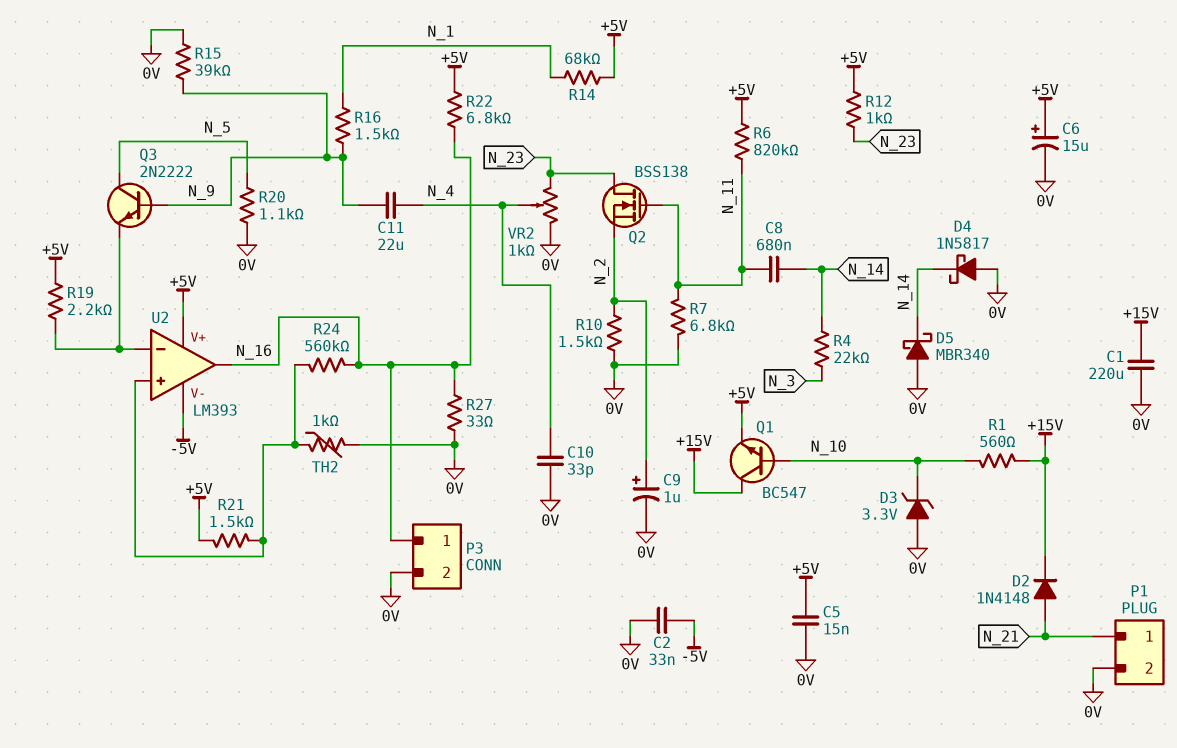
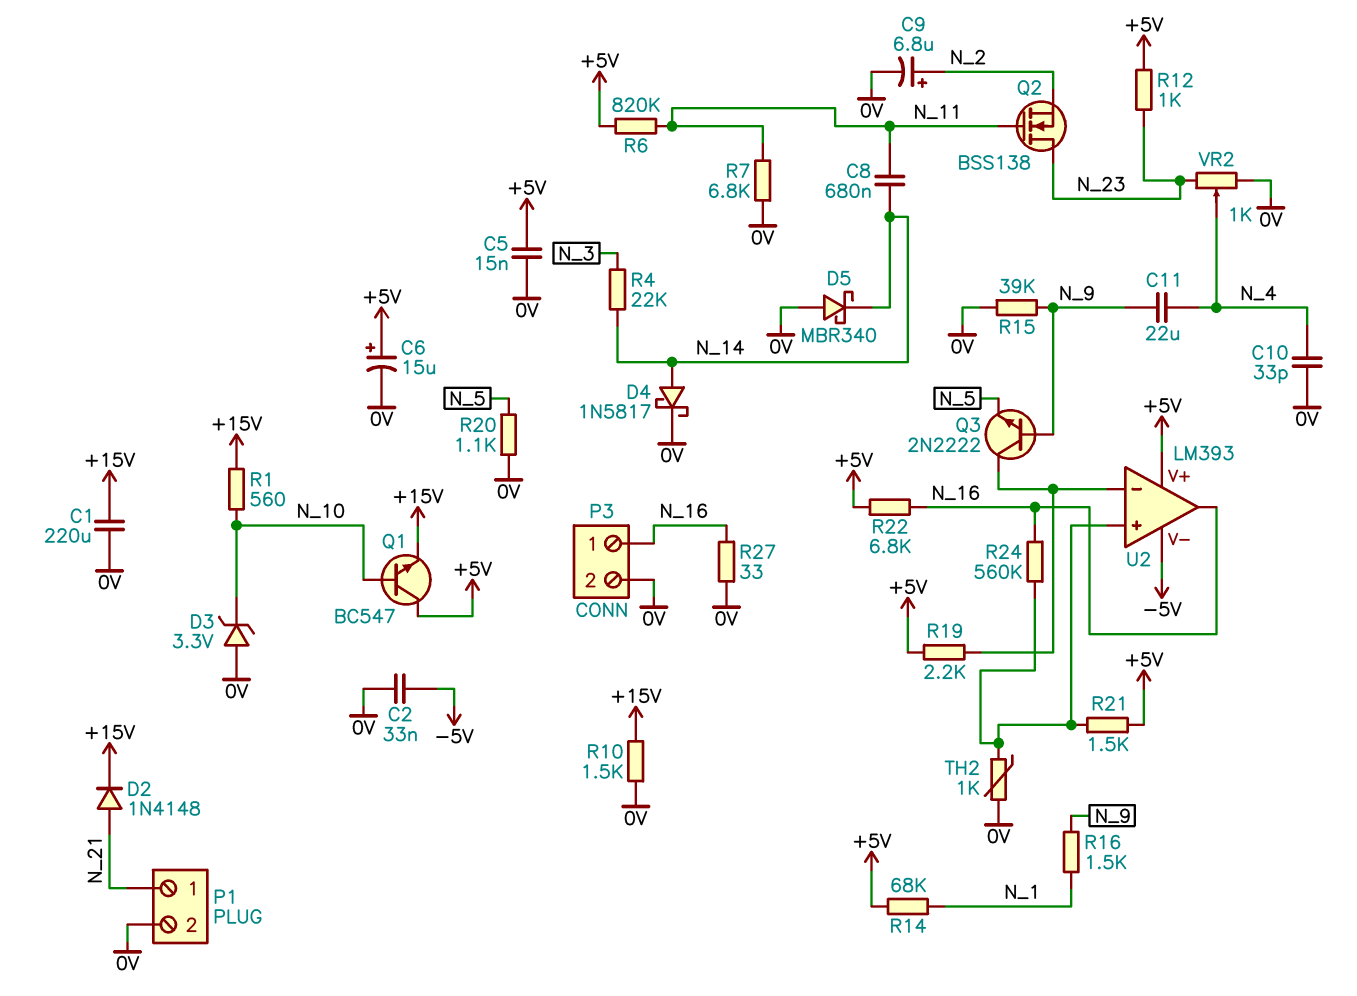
C9: 1uF (plus N_2, minus 0V) -> 6.8uF (plus N_2, minus 0V)
D4: schottky 1N5817 (A 0V, K N_14) -> schottky 1N5817 (A N_14, K 0V)
Q1: NPN BC547 (B N_10, C +15V, E +5V) -> NPN BC547 (B N_10, C +5V, E +15V)
Q3: NPN 2N2222 (B N_9, C N_5, E U2/in-) -> NPN 2N2222 (B N_9, C U2/in-, E N_5)
R10: 1.5k (0V, N_2) -> 1.5k (+15V, 0V)

